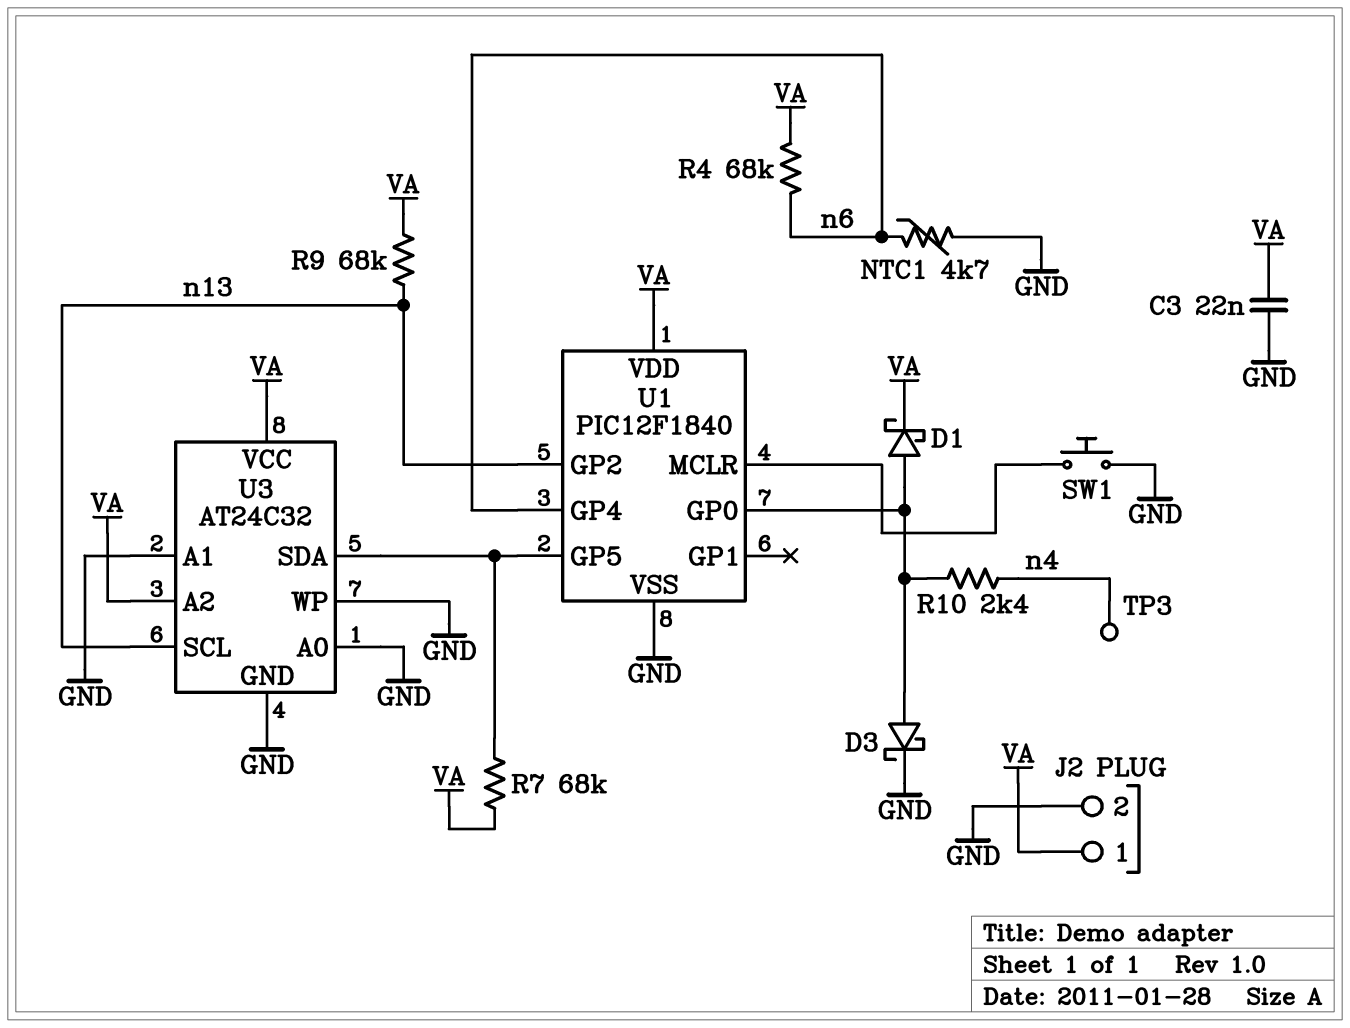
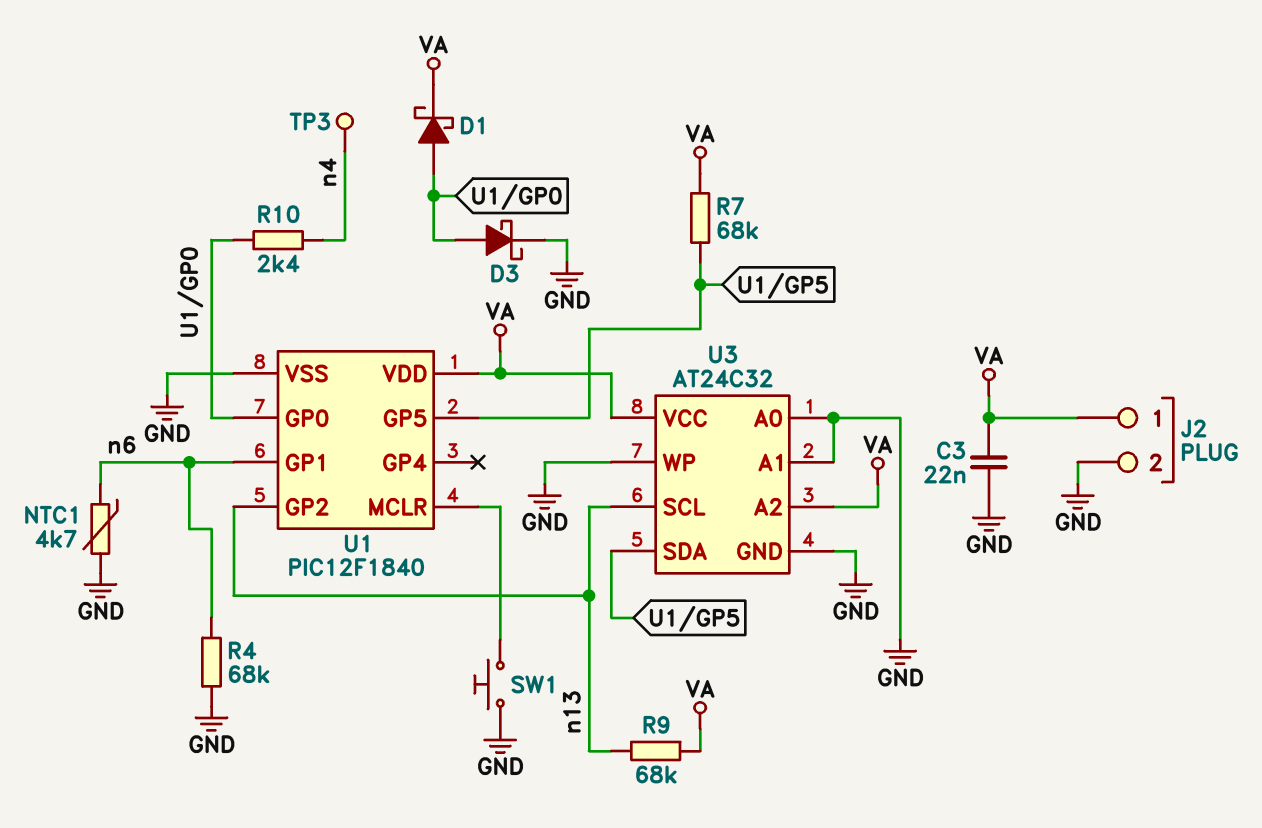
R4: 68k (VA, n6) -> 68k (GND, n6)
U1 pin GP1: none -> n6
U1 pin GP4: n6 -> none

